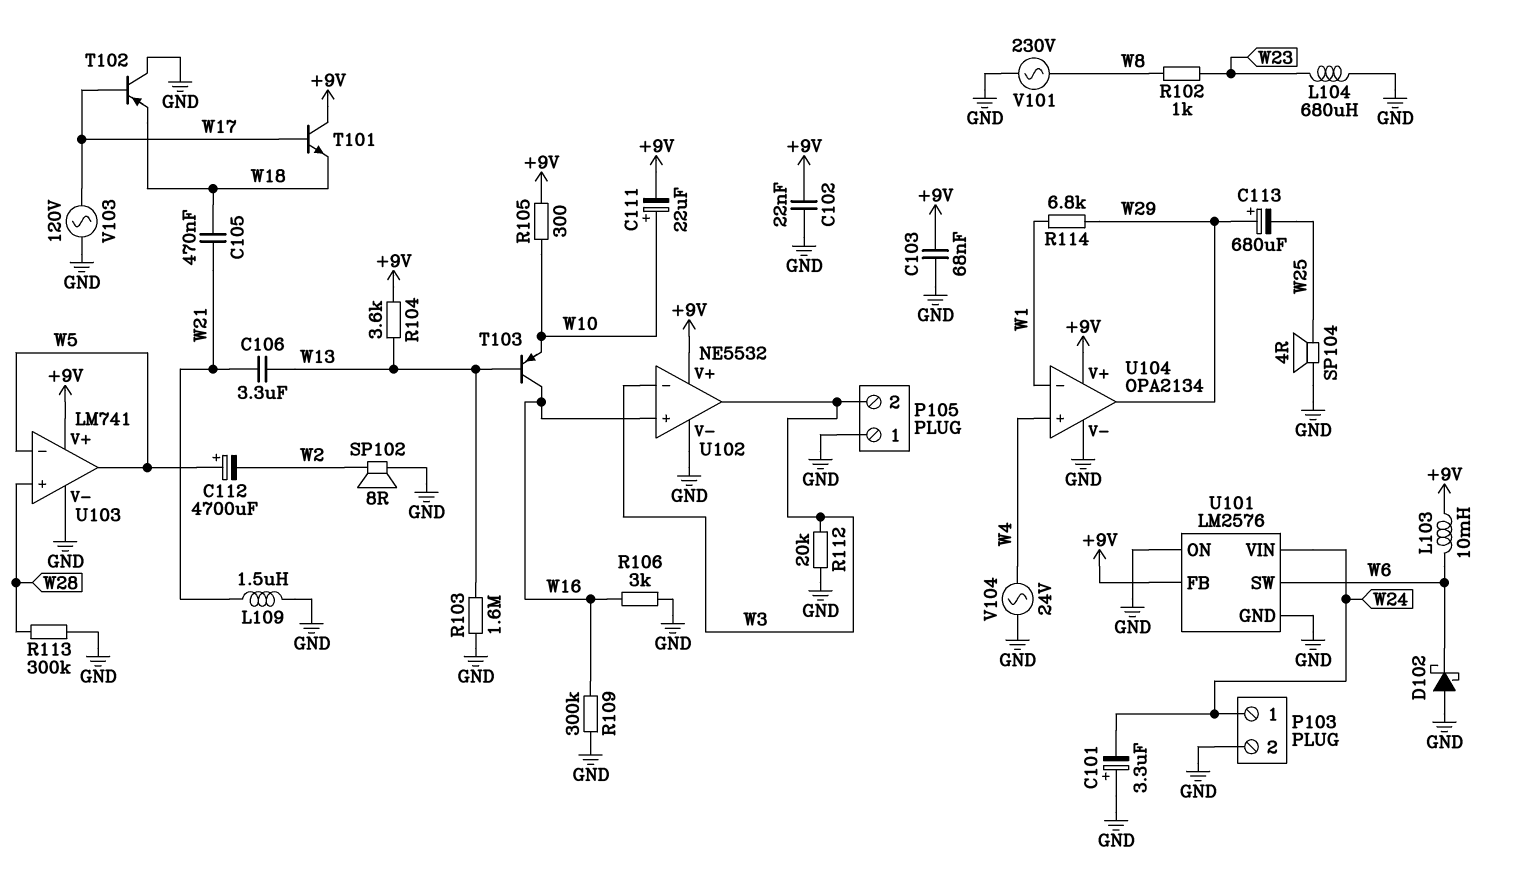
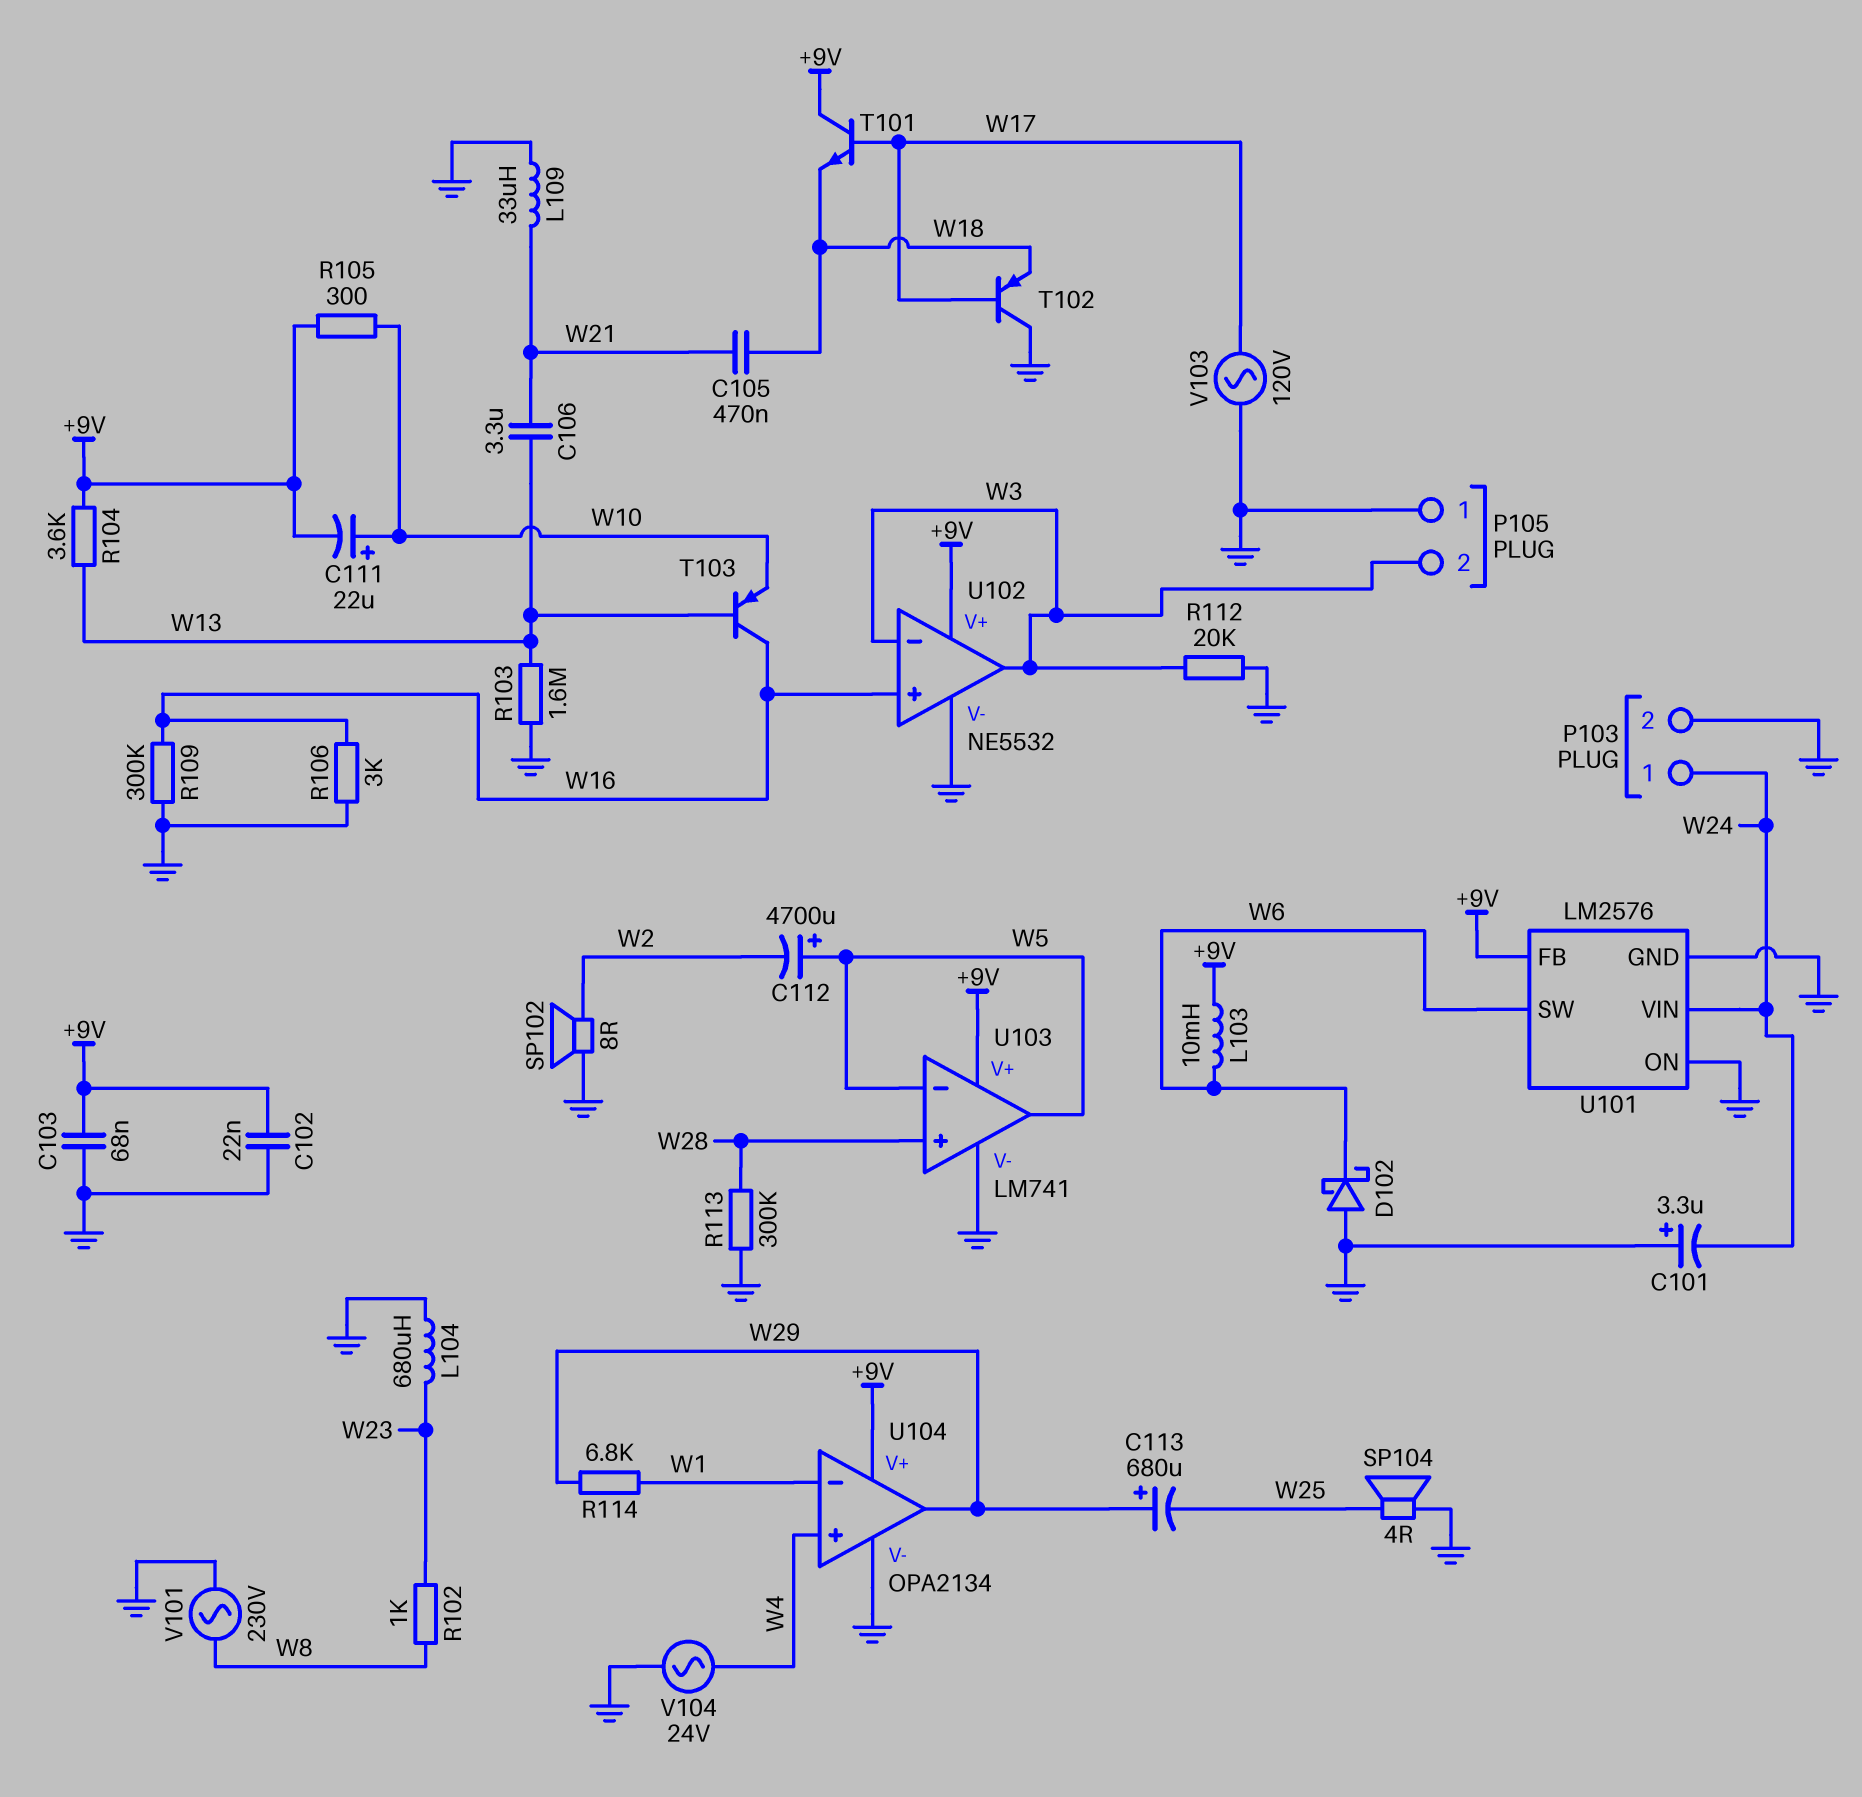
L109: 1.5uH (GND, W21) -> 33uH (GND, W21)

